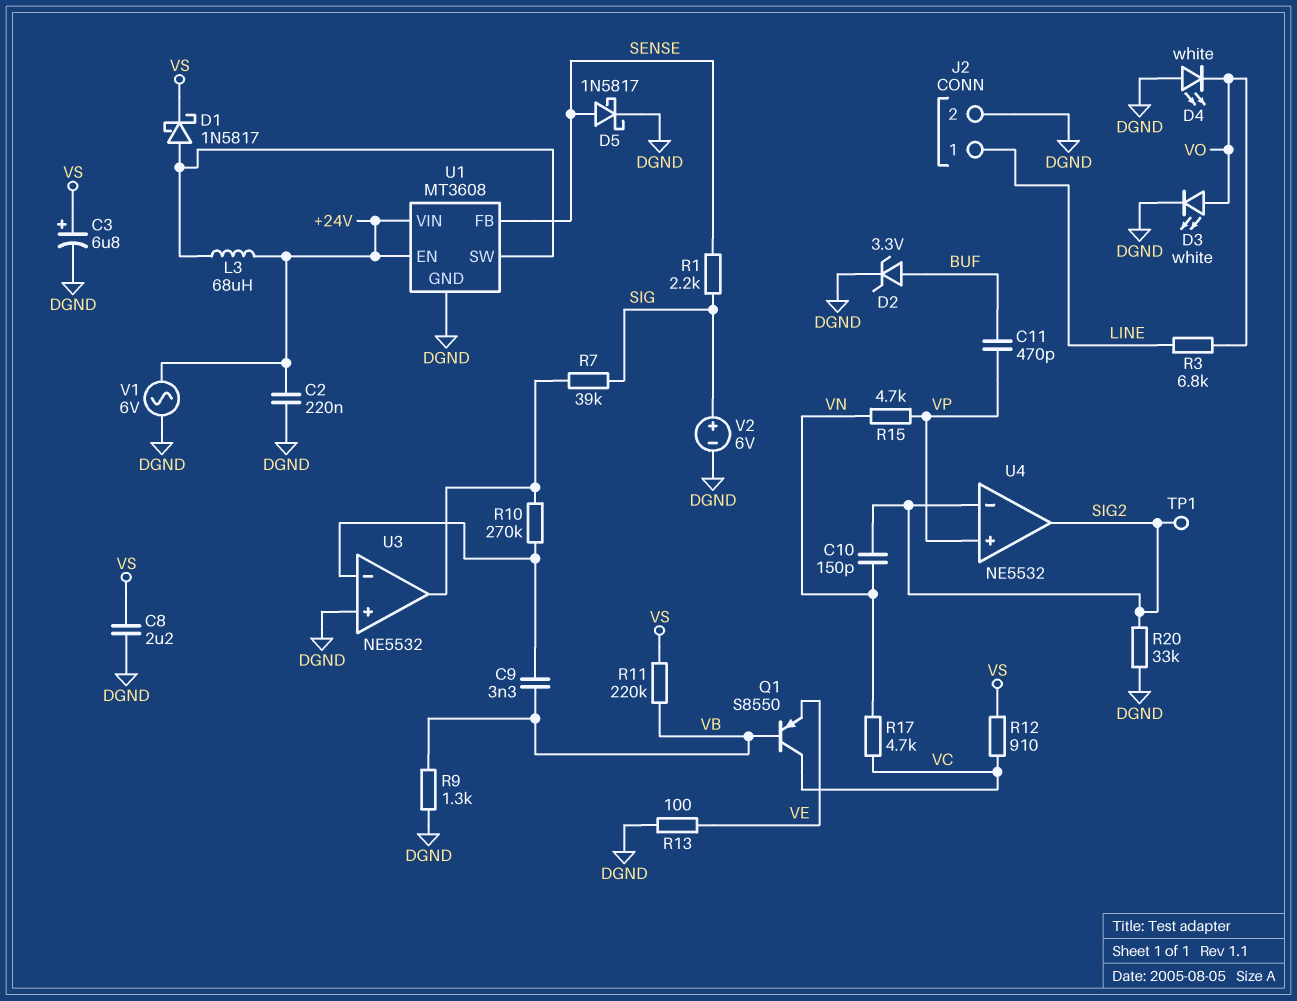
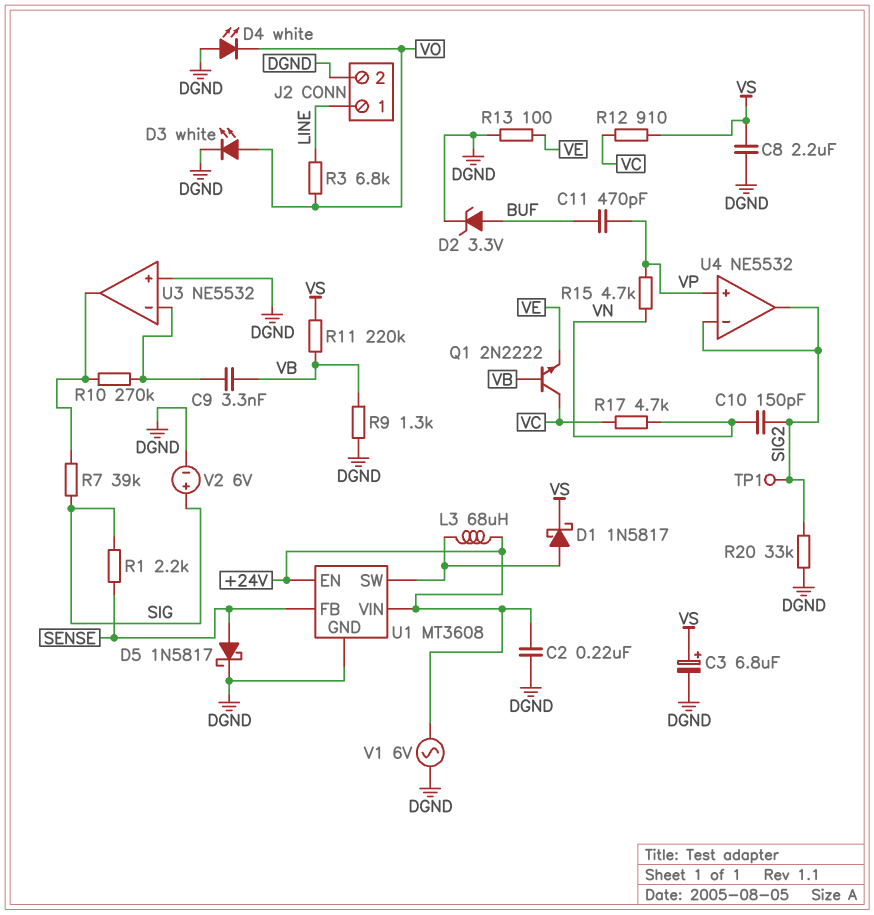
Q1: PNP S8550 (B VB, C VC, E VE) -> NPN 2N2222 (B VB, C VC, E VE)

